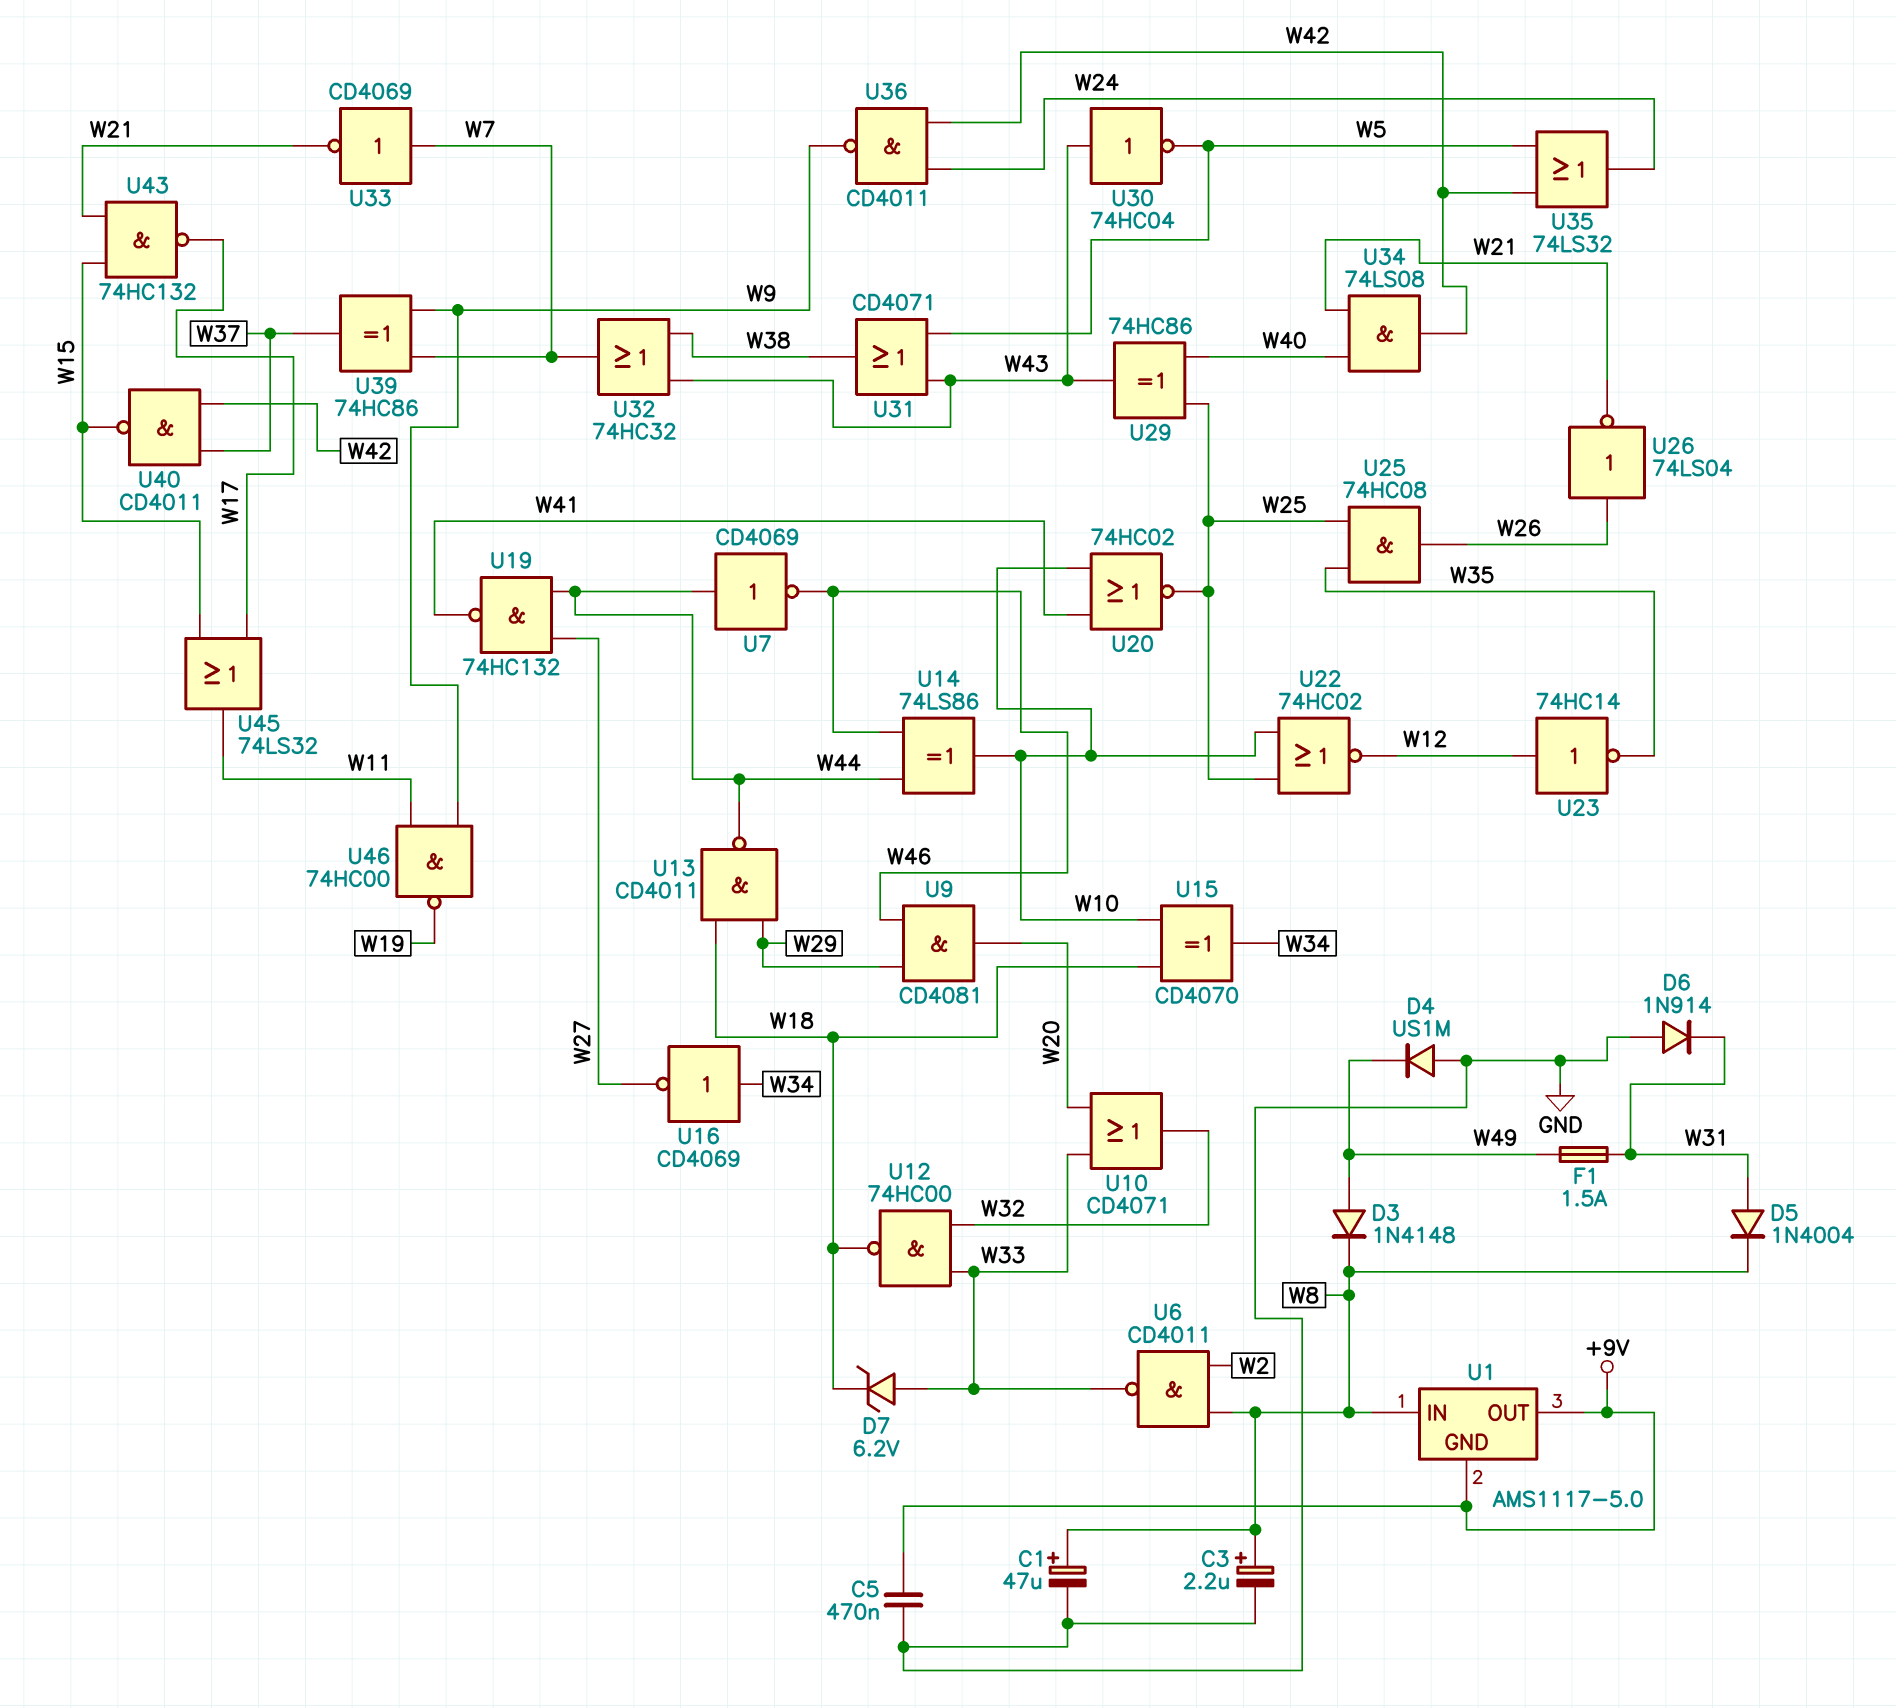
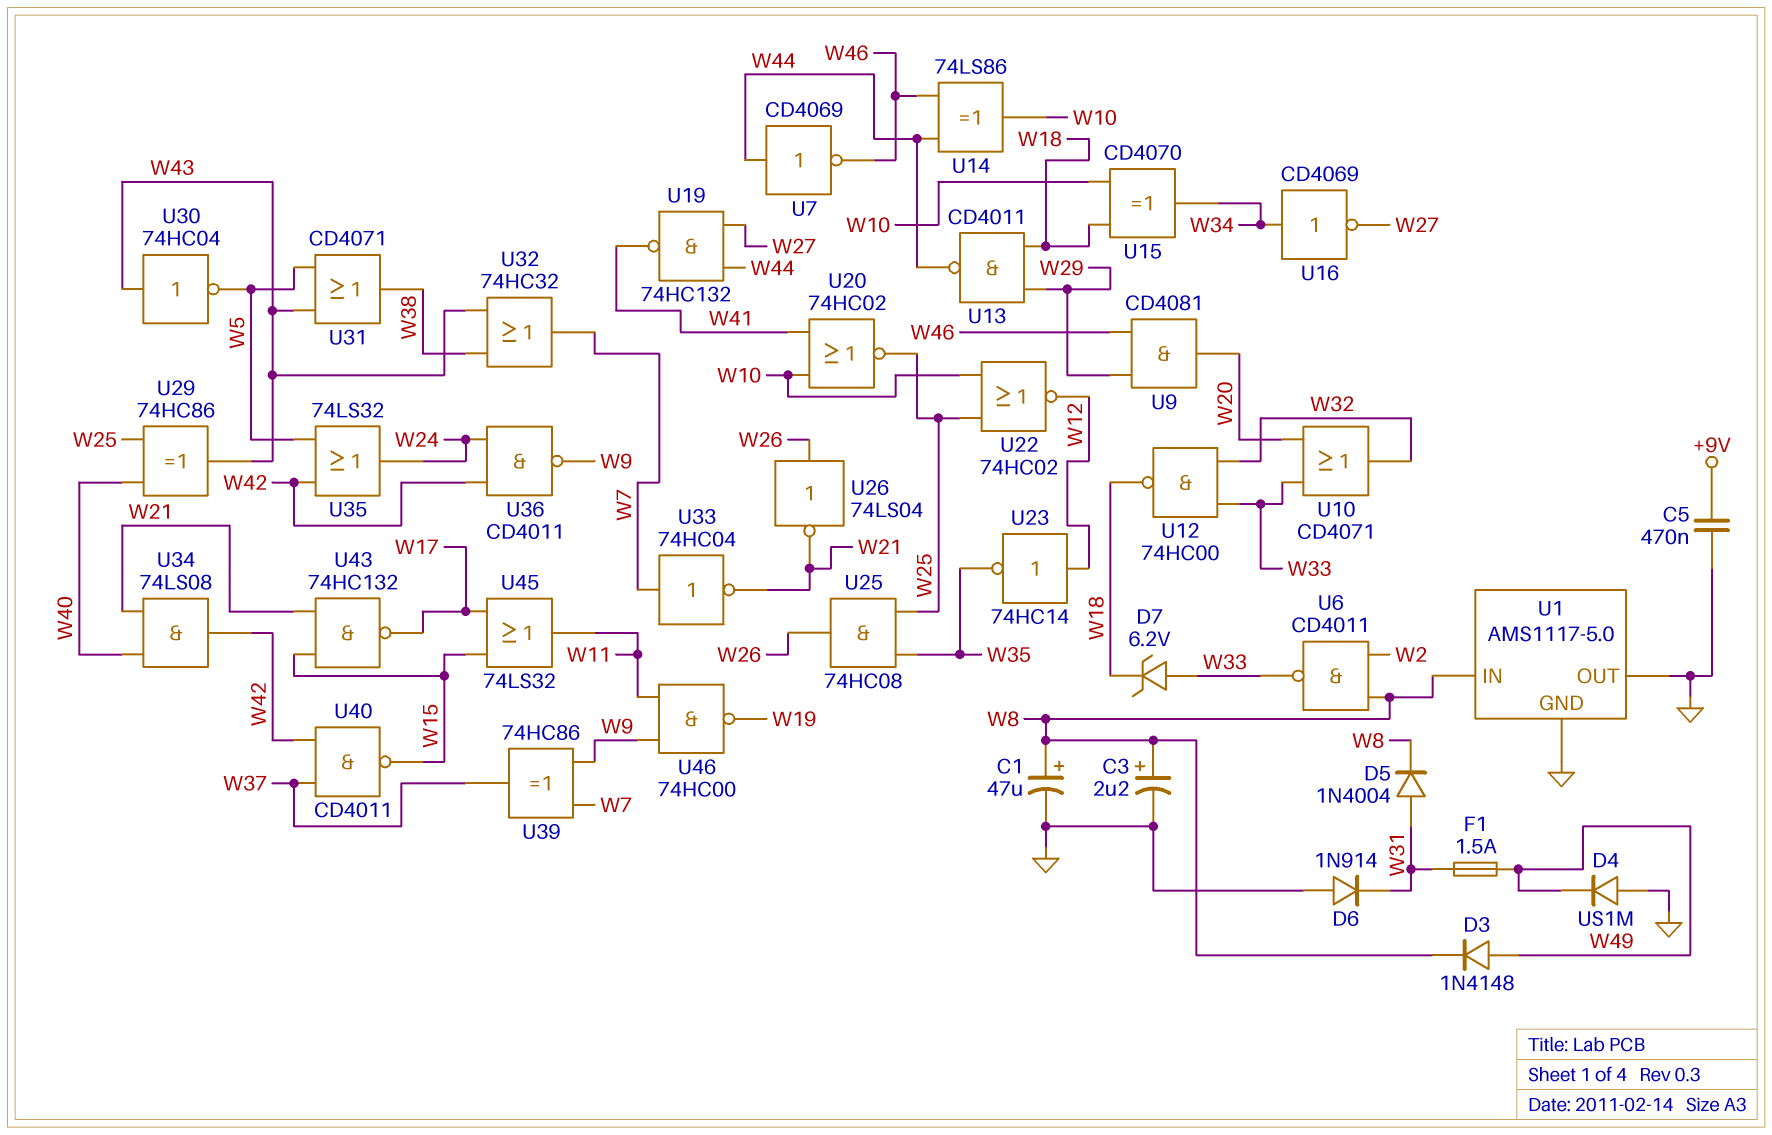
U1 pin GND: +9V -> GND
U1 pin OUT: +9V -> GND
U33: NOT CD4069 (in W7, out W21) -> NOT 74HC04 (in W7, out W21)

